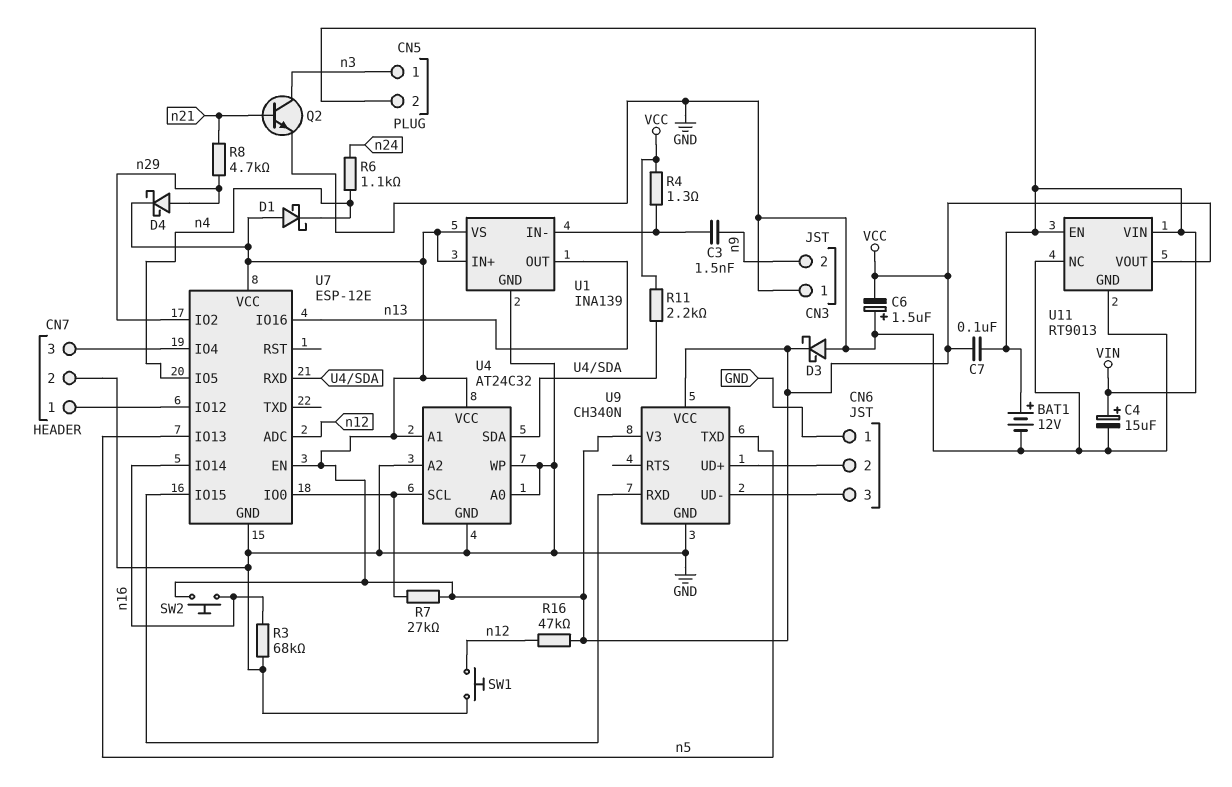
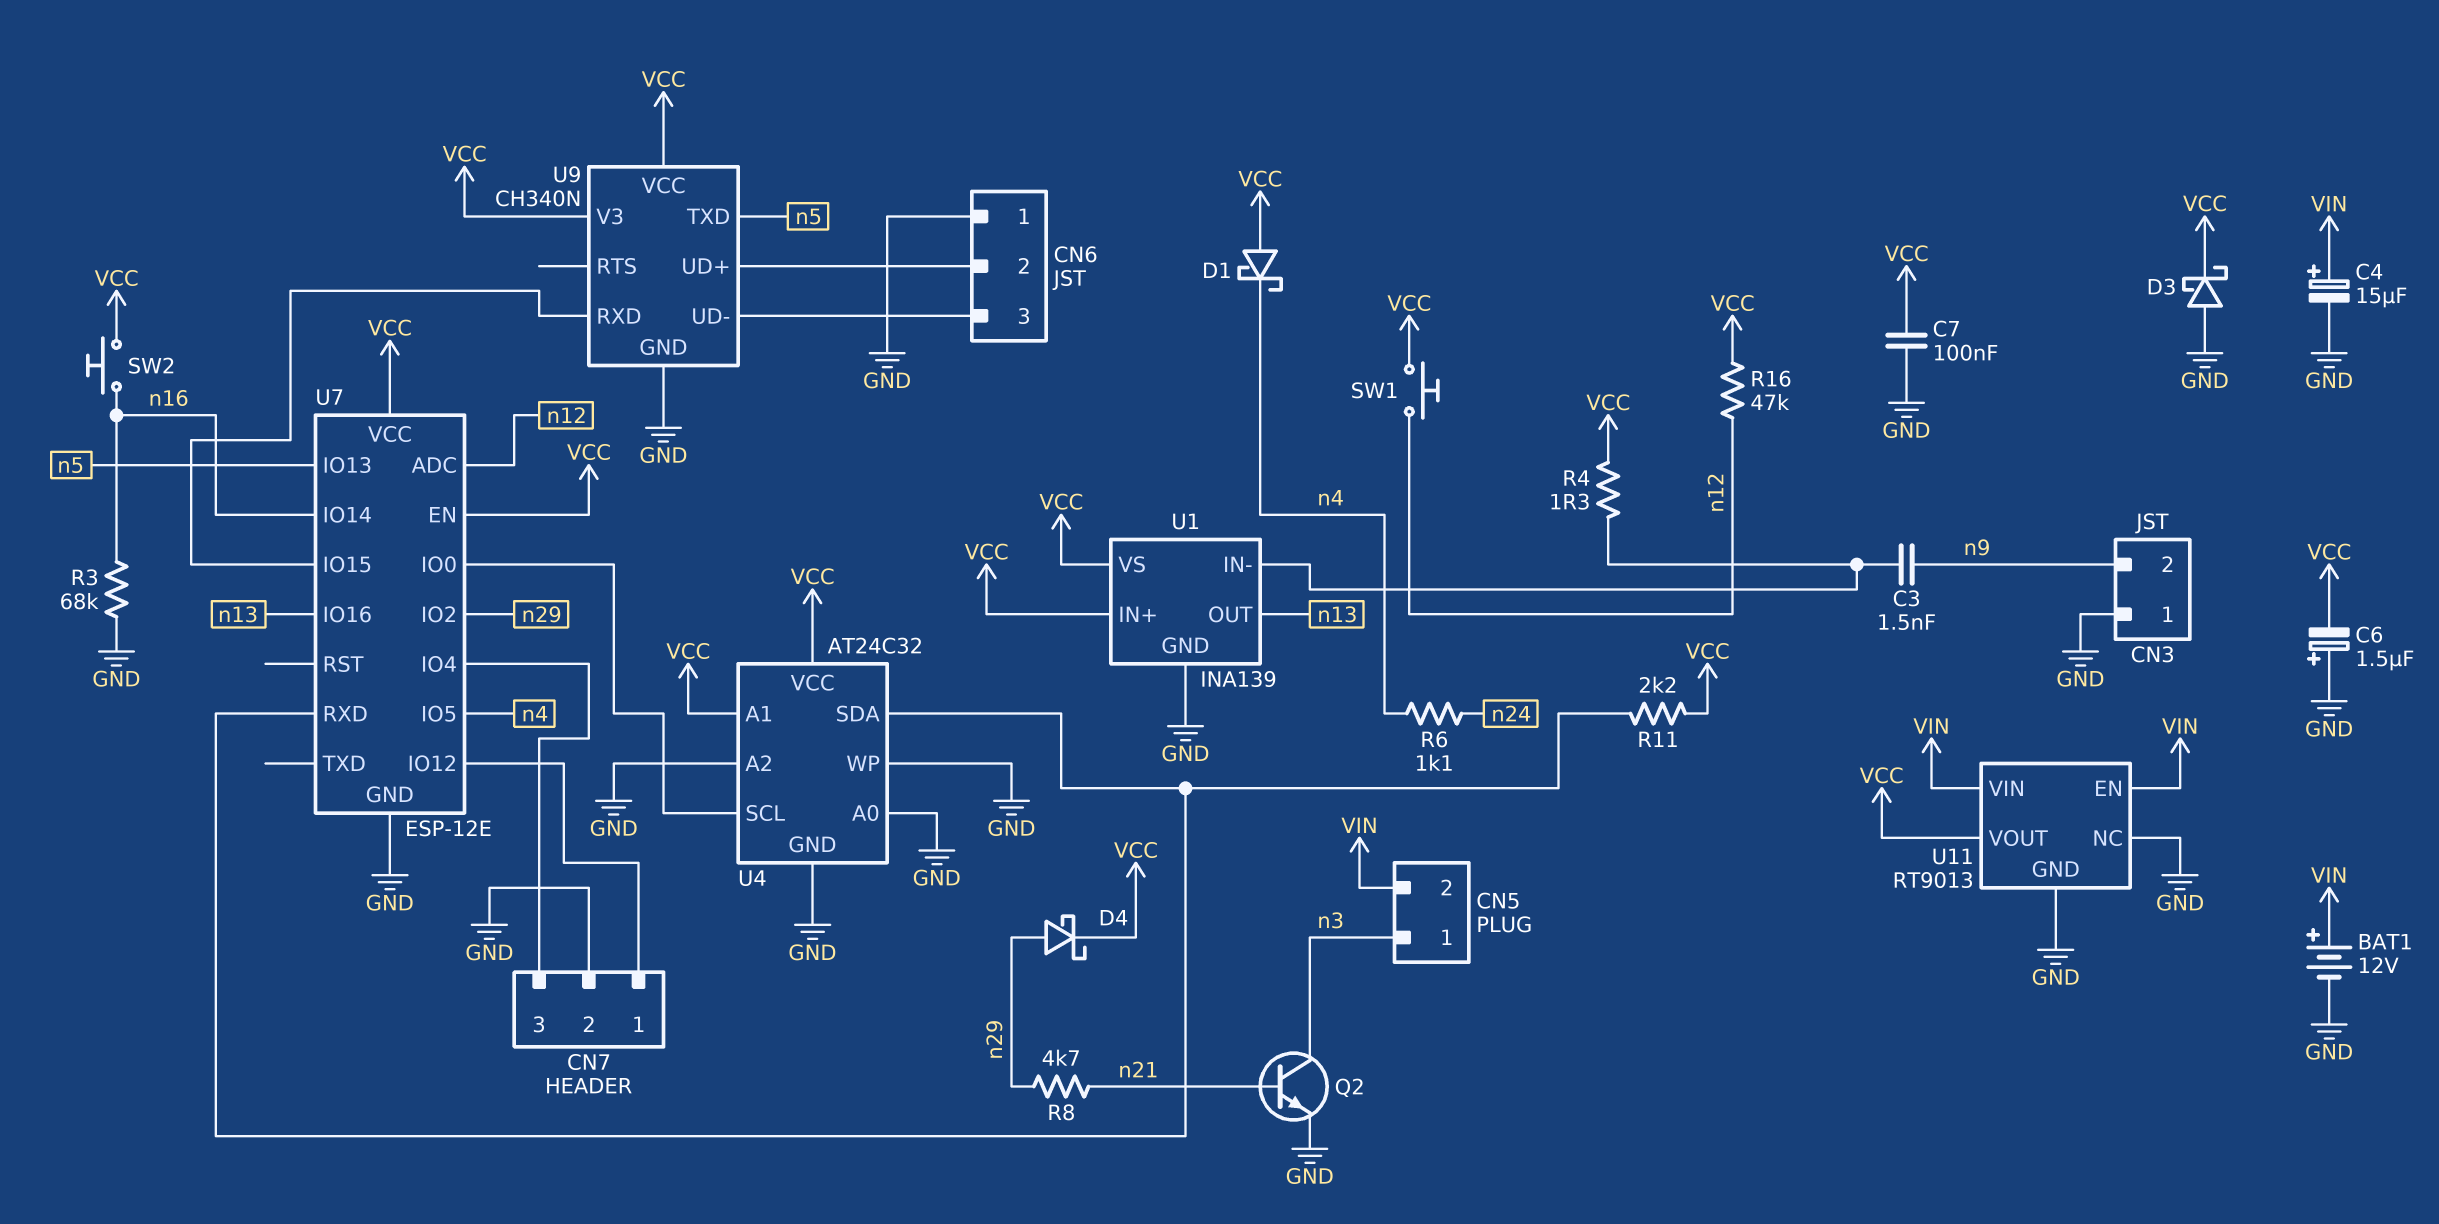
C7: 100nF (VCC, VIN) -> 100nF (GND, VCC)
R7: 27k (U4/SCL, VCC) -> none
SW1: button (GND, n12) -> button (VCC, n12)

